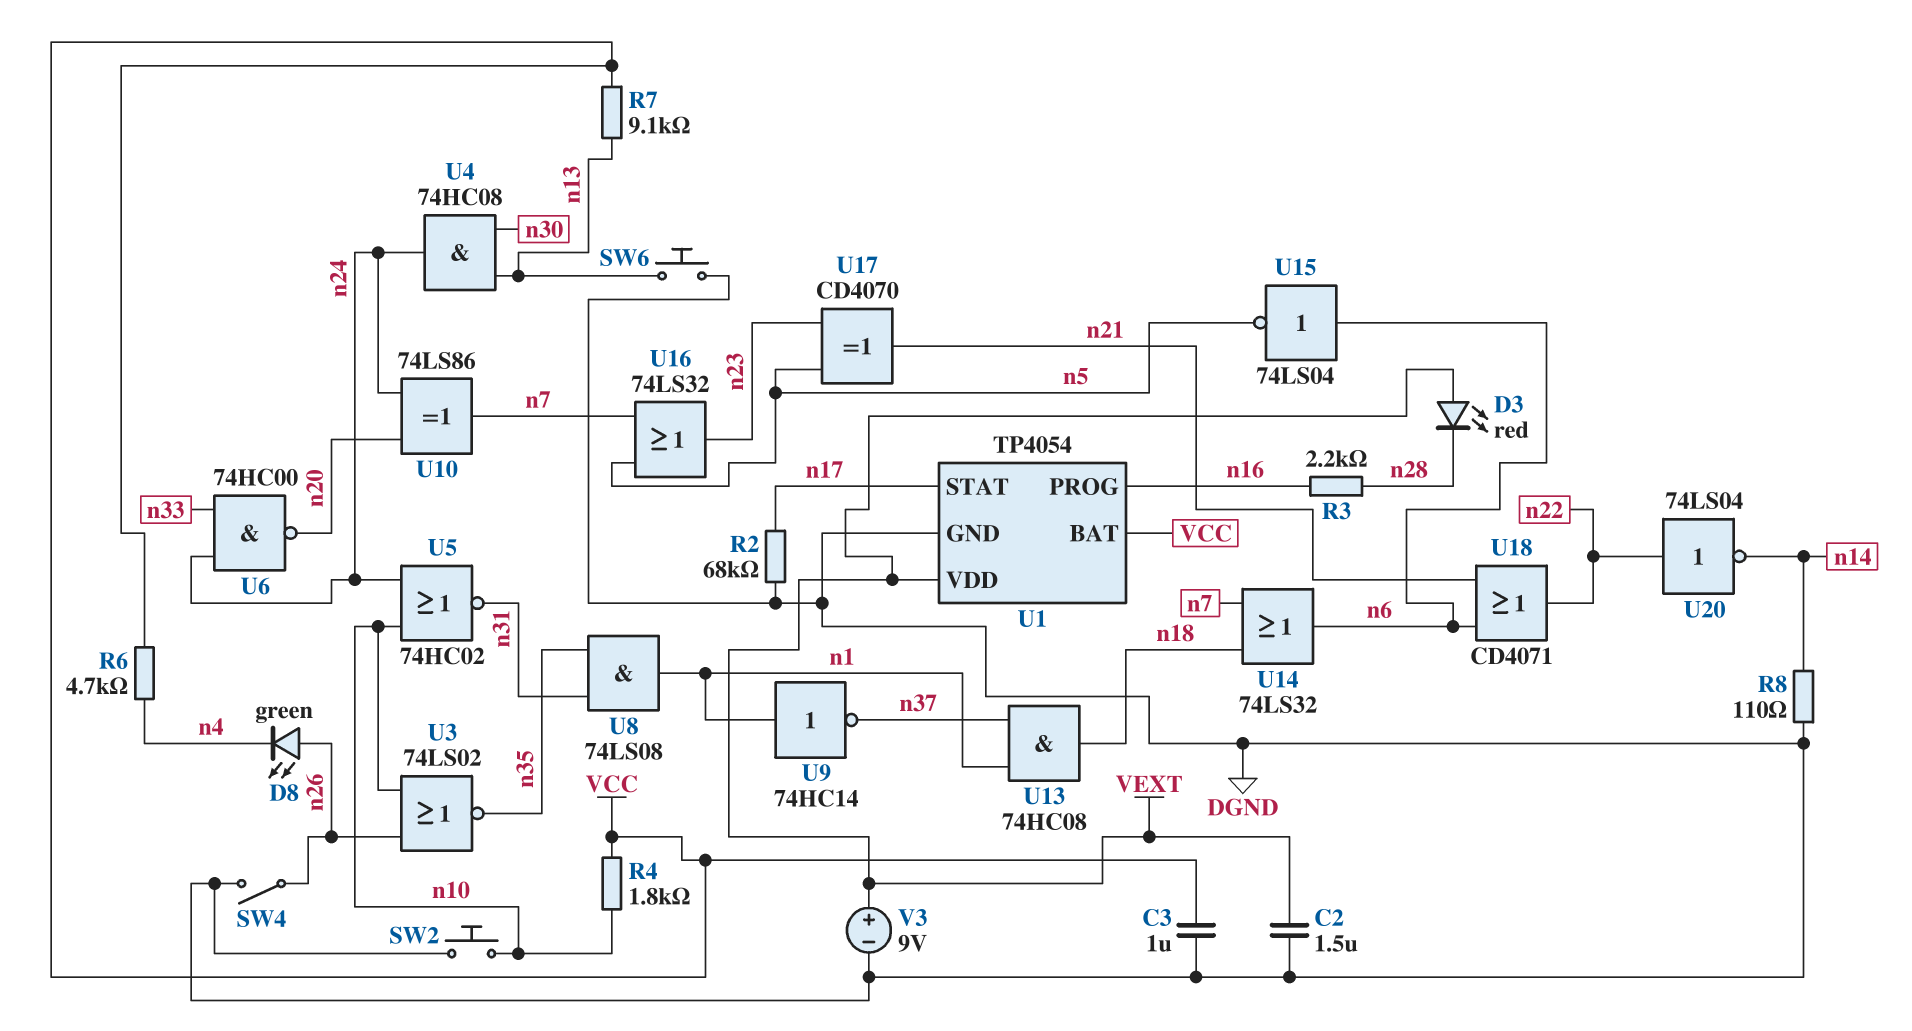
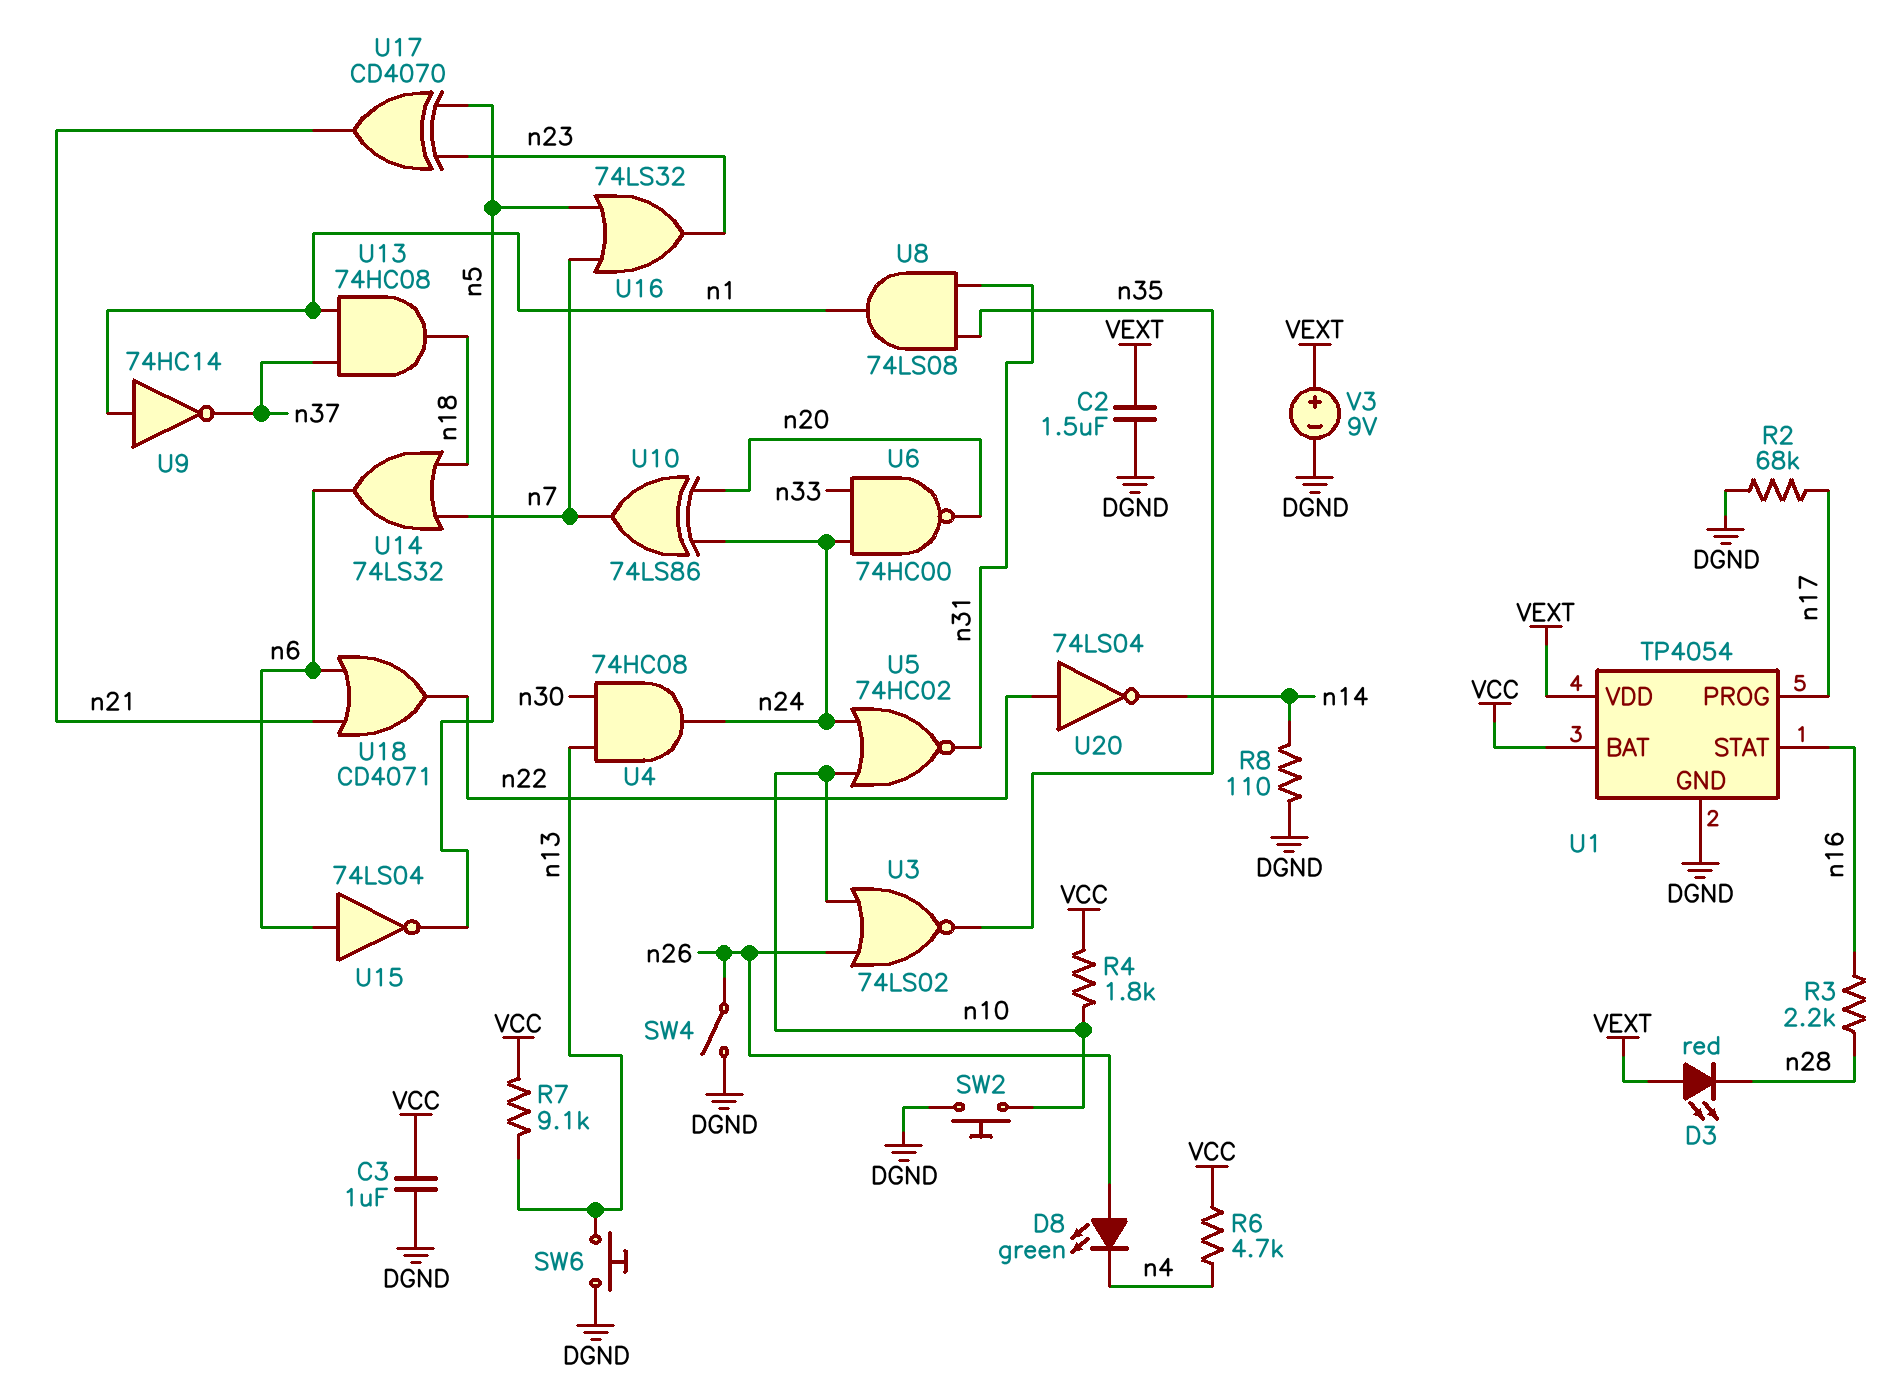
U1 pin PROG: n16 -> n17
U1 pin STAT: n17 -> n16

